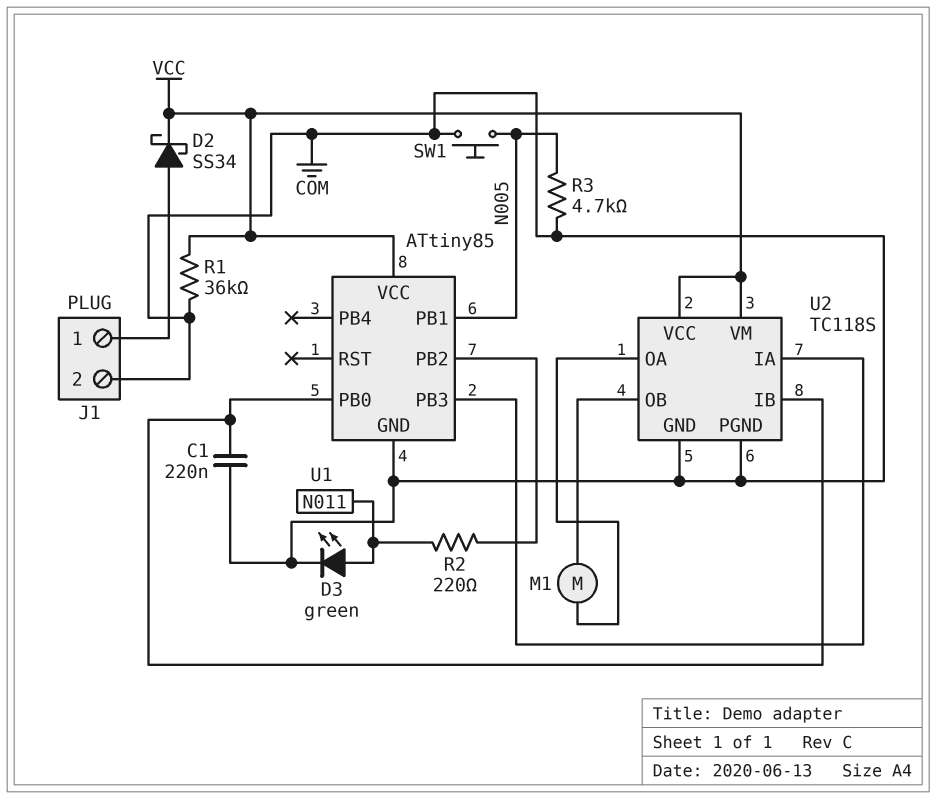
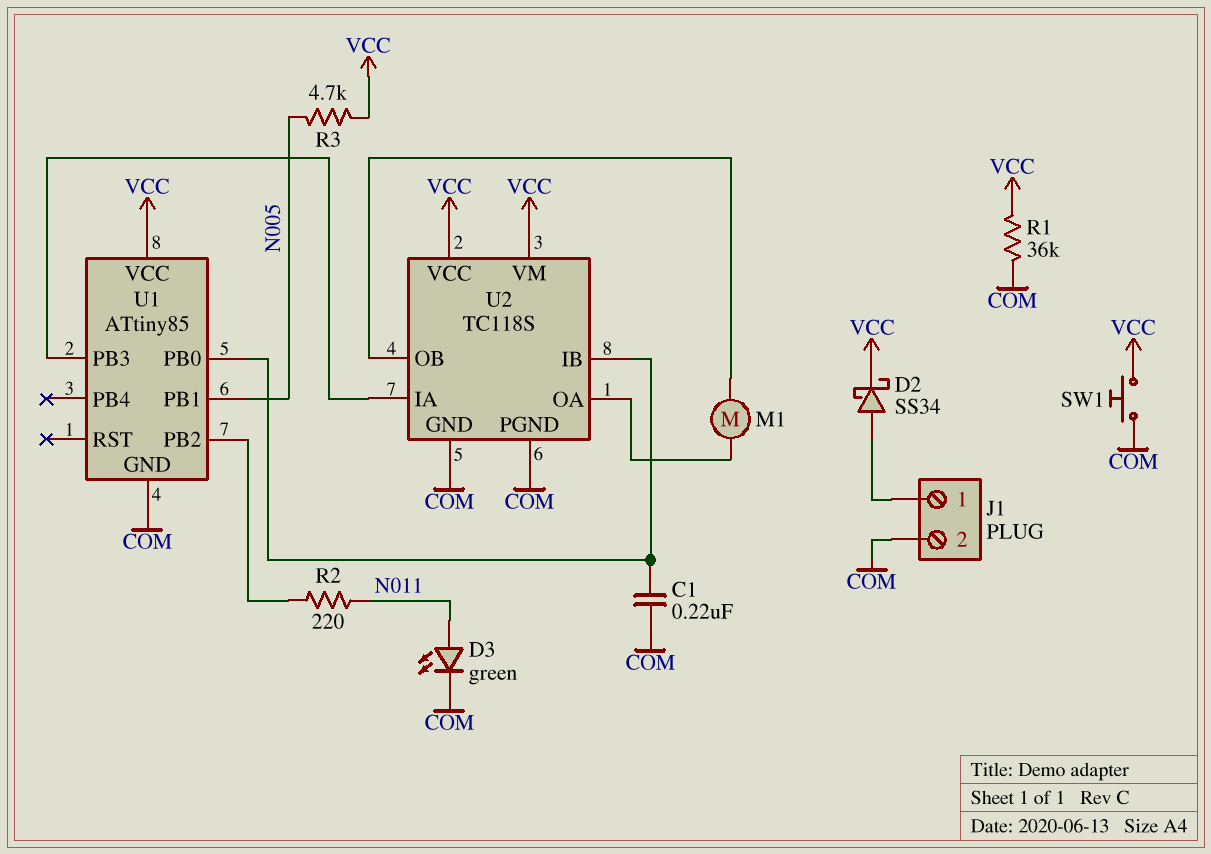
R3: 4.7k (COM, N005) -> 4.7k (N005, VCC)
SW1: button (COM, N005) -> button (COM, VCC)

